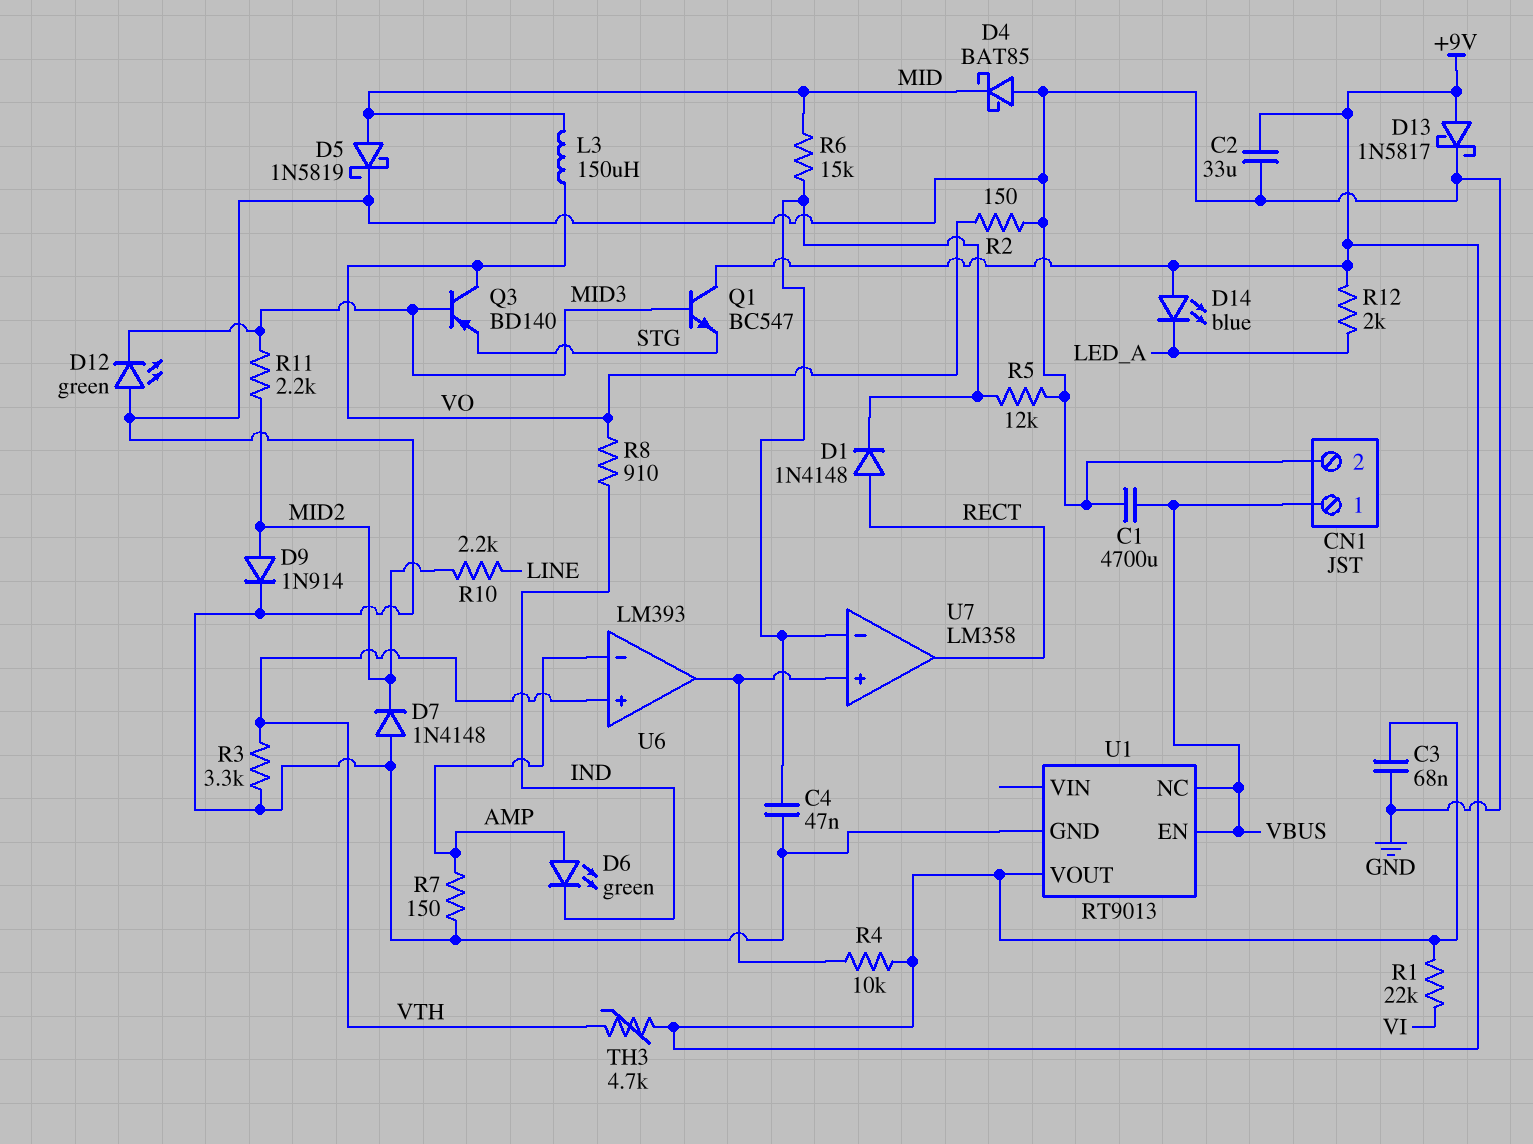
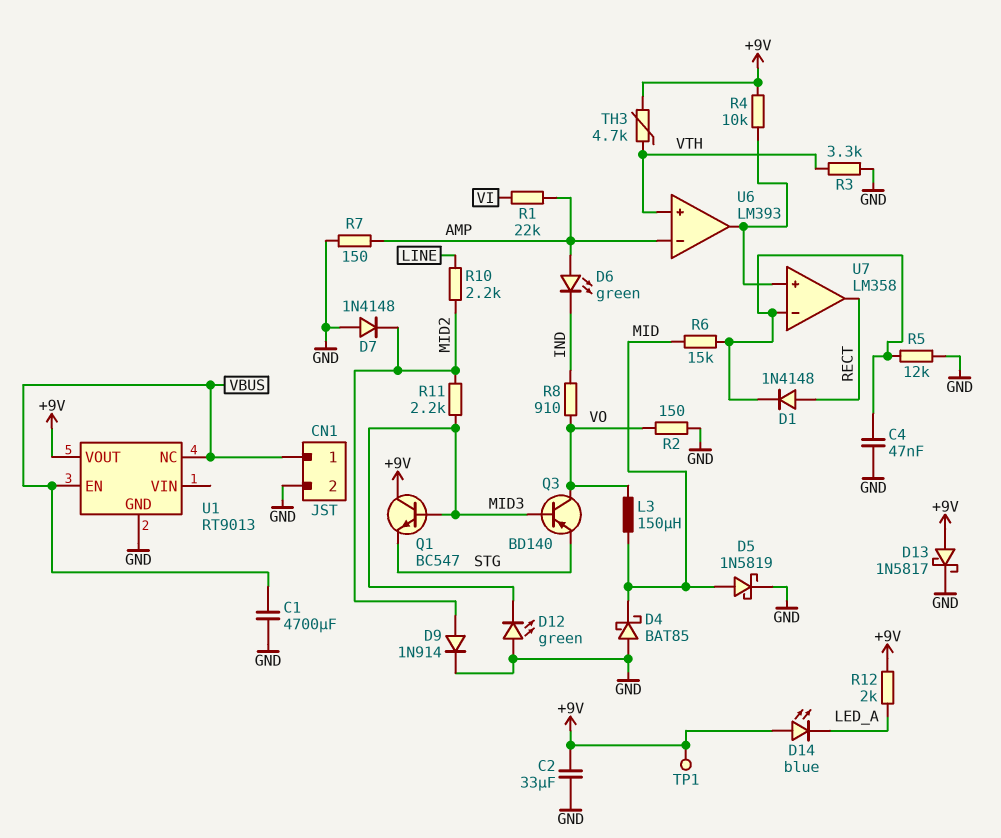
C3: 68nF (+9V, GND) -> none
R1: 22k (+9V, VI) -> 22k (AMP, VI)
TP1: none -> test point (+9V)

